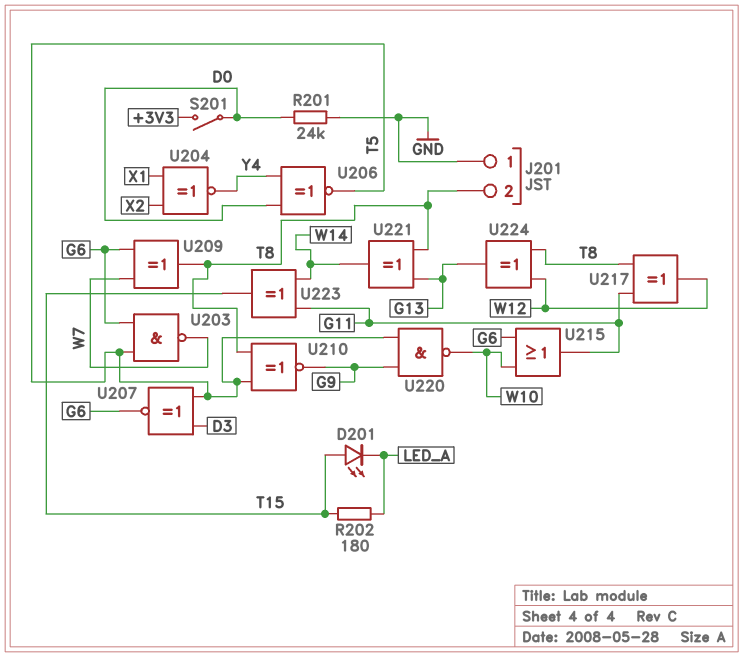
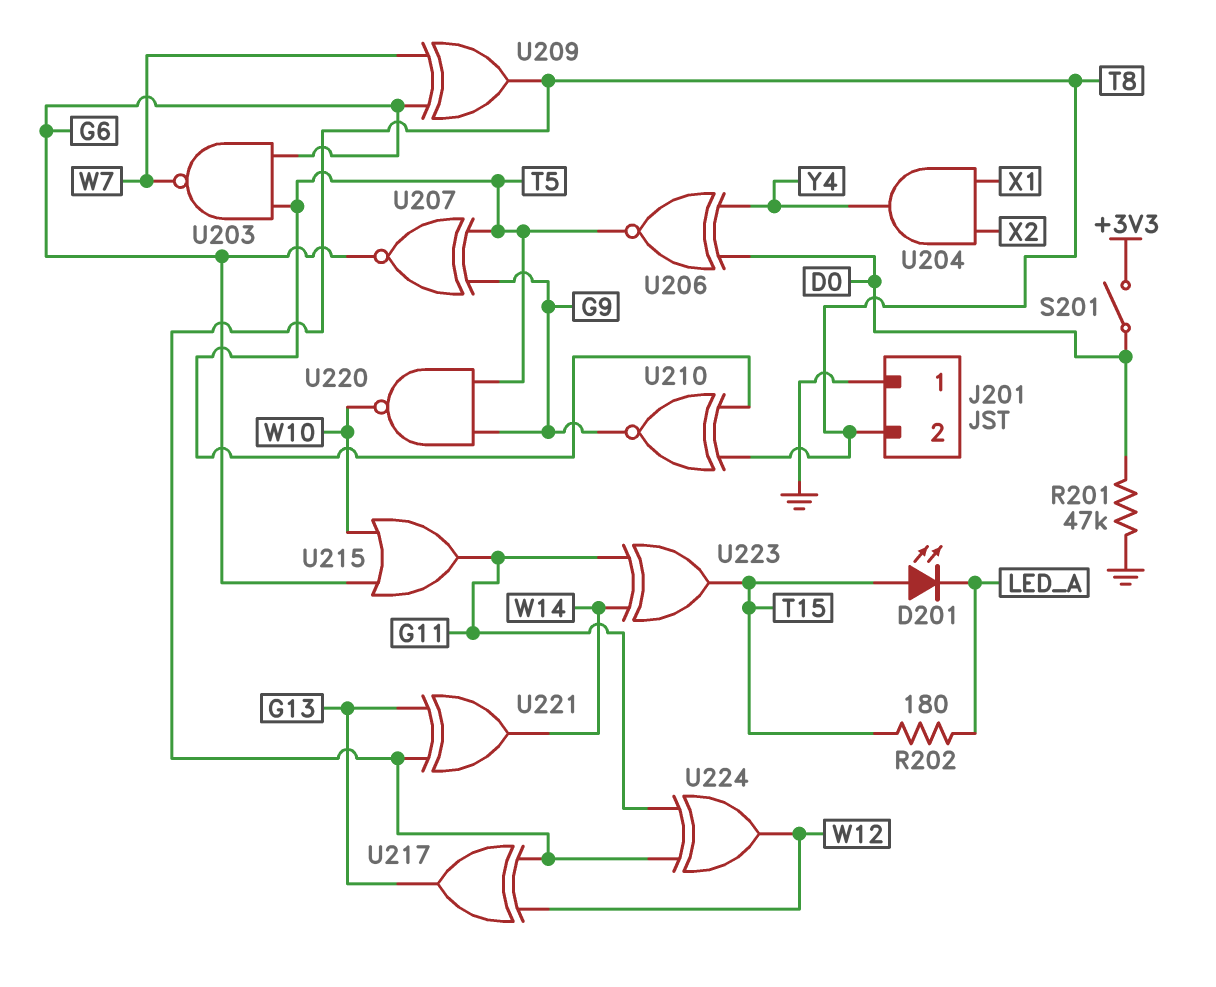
R201: 24k (D0, GND) -> 47k (D0, GND)
U204: XNOR (in X1, in X2, out Y4) -> AND (in X1, in X2, out Y4)
U207: XNOR (in D3, in T5, out G6) -> XNOR (in G9, in T5, out G6)
U217: XOR (in G11, in T8, out W12) -> XOR (in T8, in W12, out G13)
U224: XOR (in T8, in W12, out G13) -> XOR (in G11, in T8, out W12)

